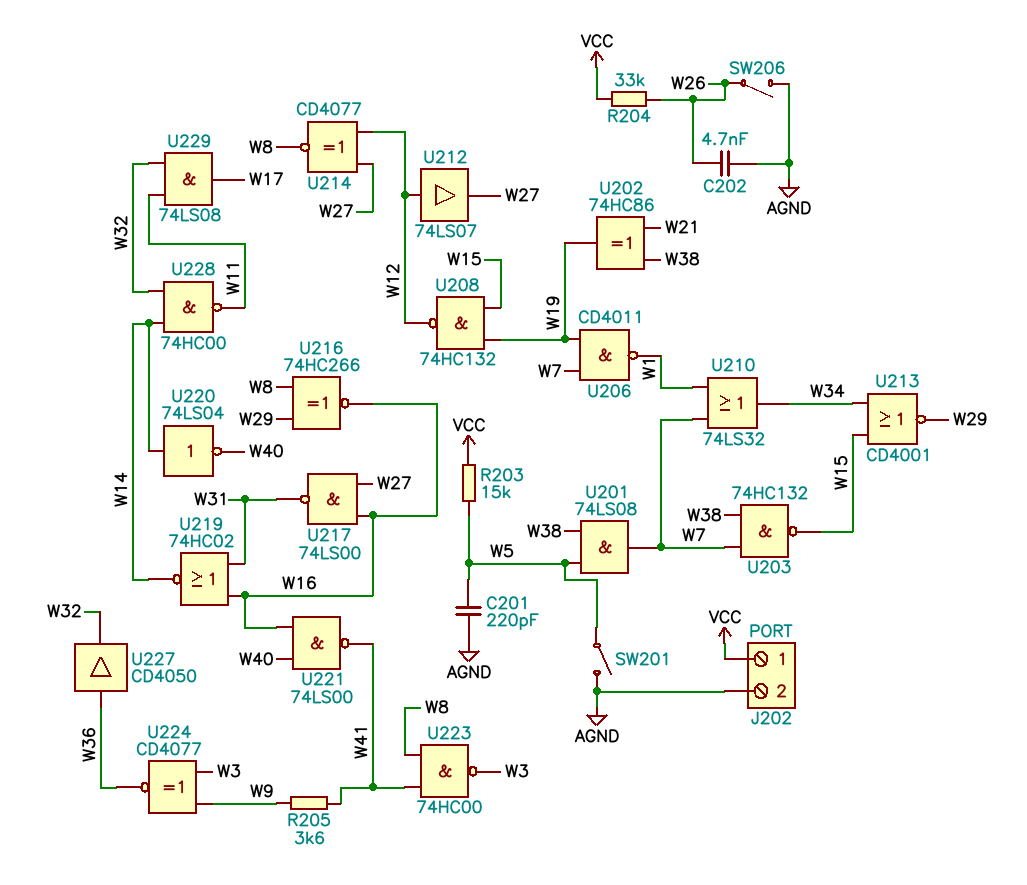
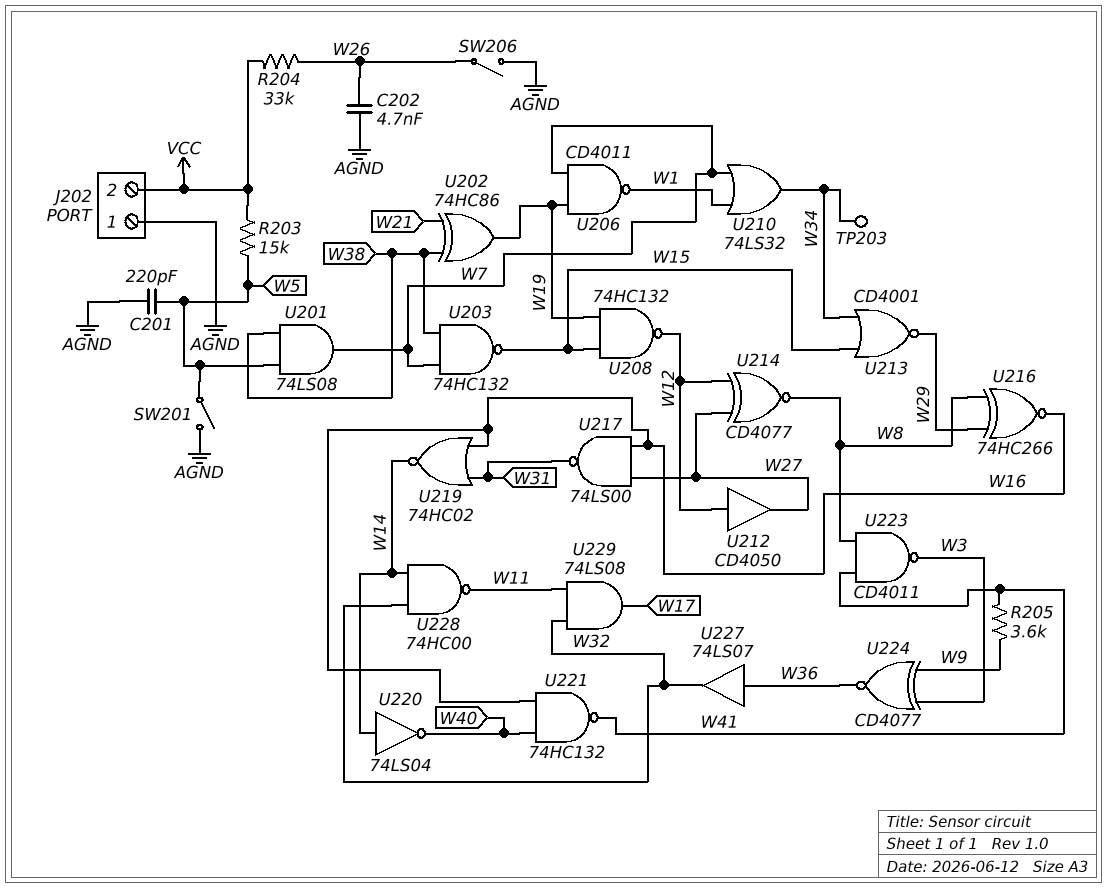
J202 pin 1: VCC -> AGND
J202 pin 2: AGND -> VCC
TP203: none -> test point (W34)
U212: buffer 74LS07 (in W12, out W27) -> buffer CD4050 (in W12, out W27)
U221: NAND 74LS00 (in W16, in W40, out W41) -> NAND 74HC132 (in W16, in W40, out W41)
U223: NAND 74HC00 (in W8, in W41, out W3) -> NAND CD4011 (in W8, in W41, out W3)
U227: buffer CD4050 (in W36, out W32) -> buffer 74LS07 (in W36, out W32)

